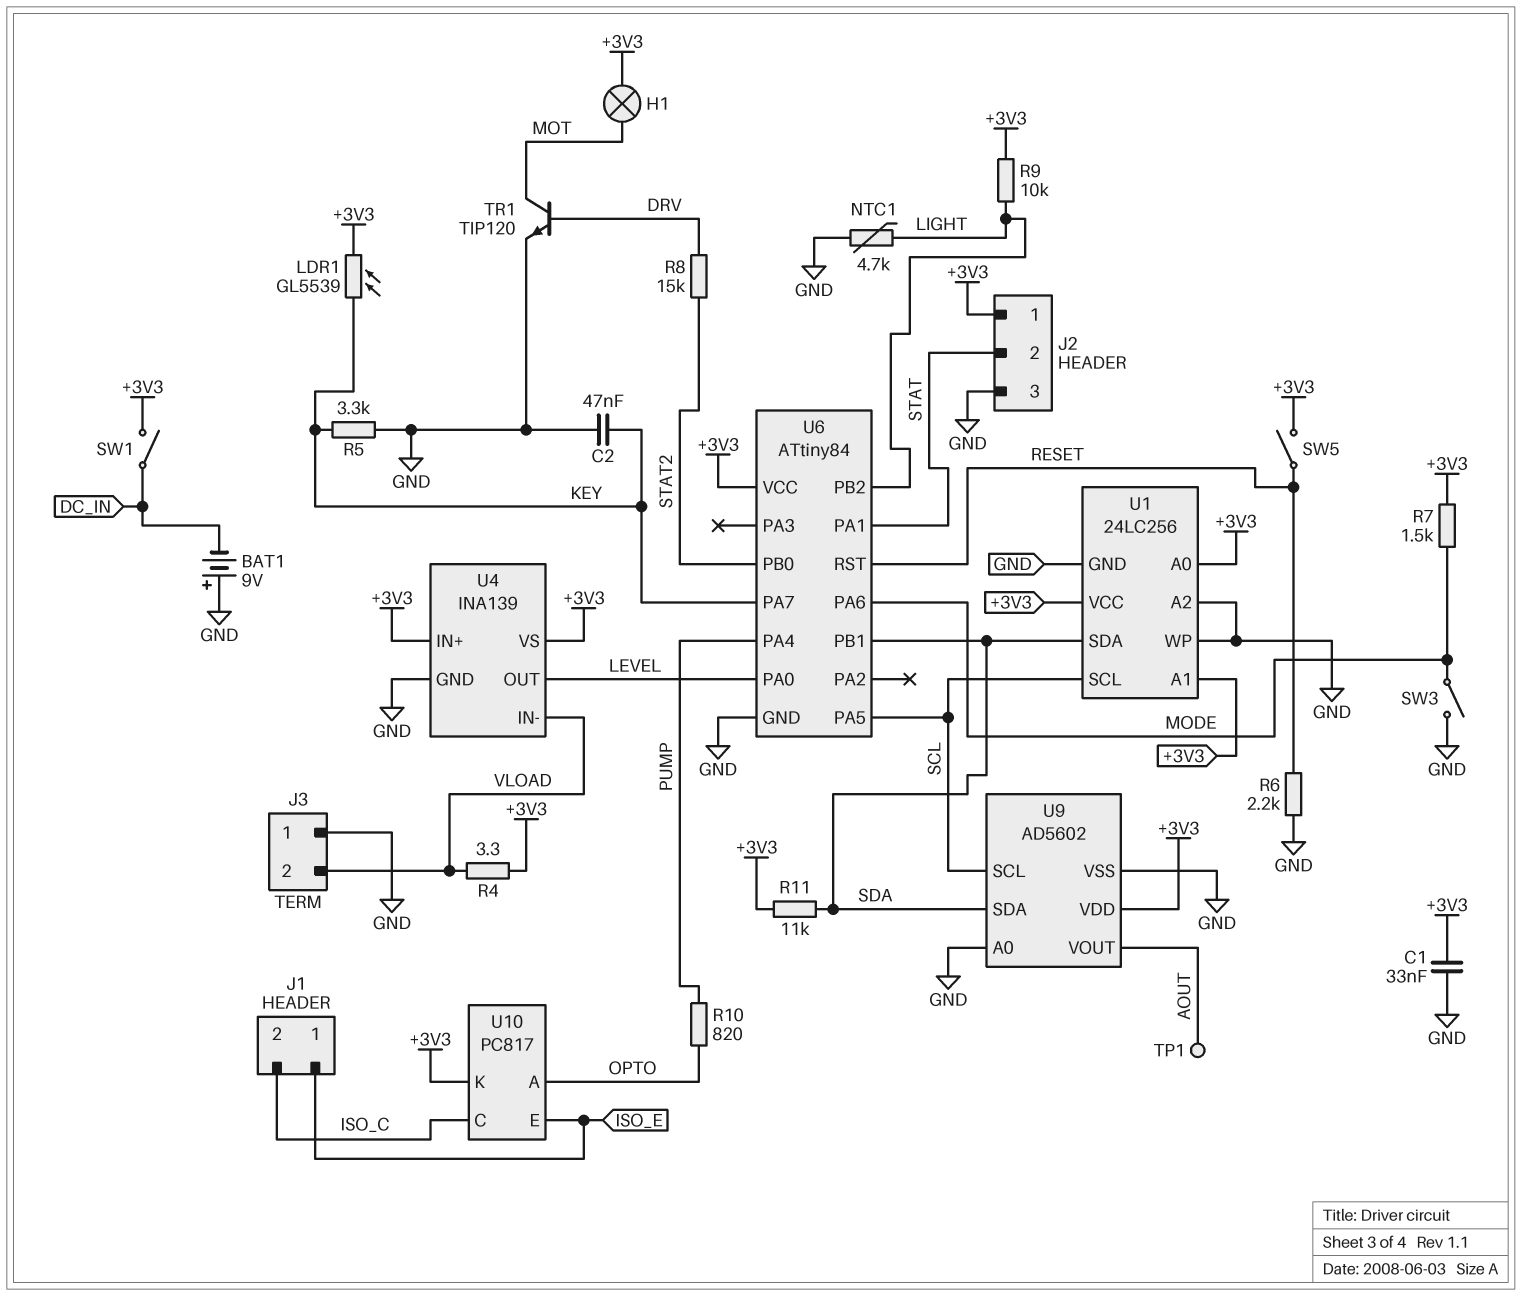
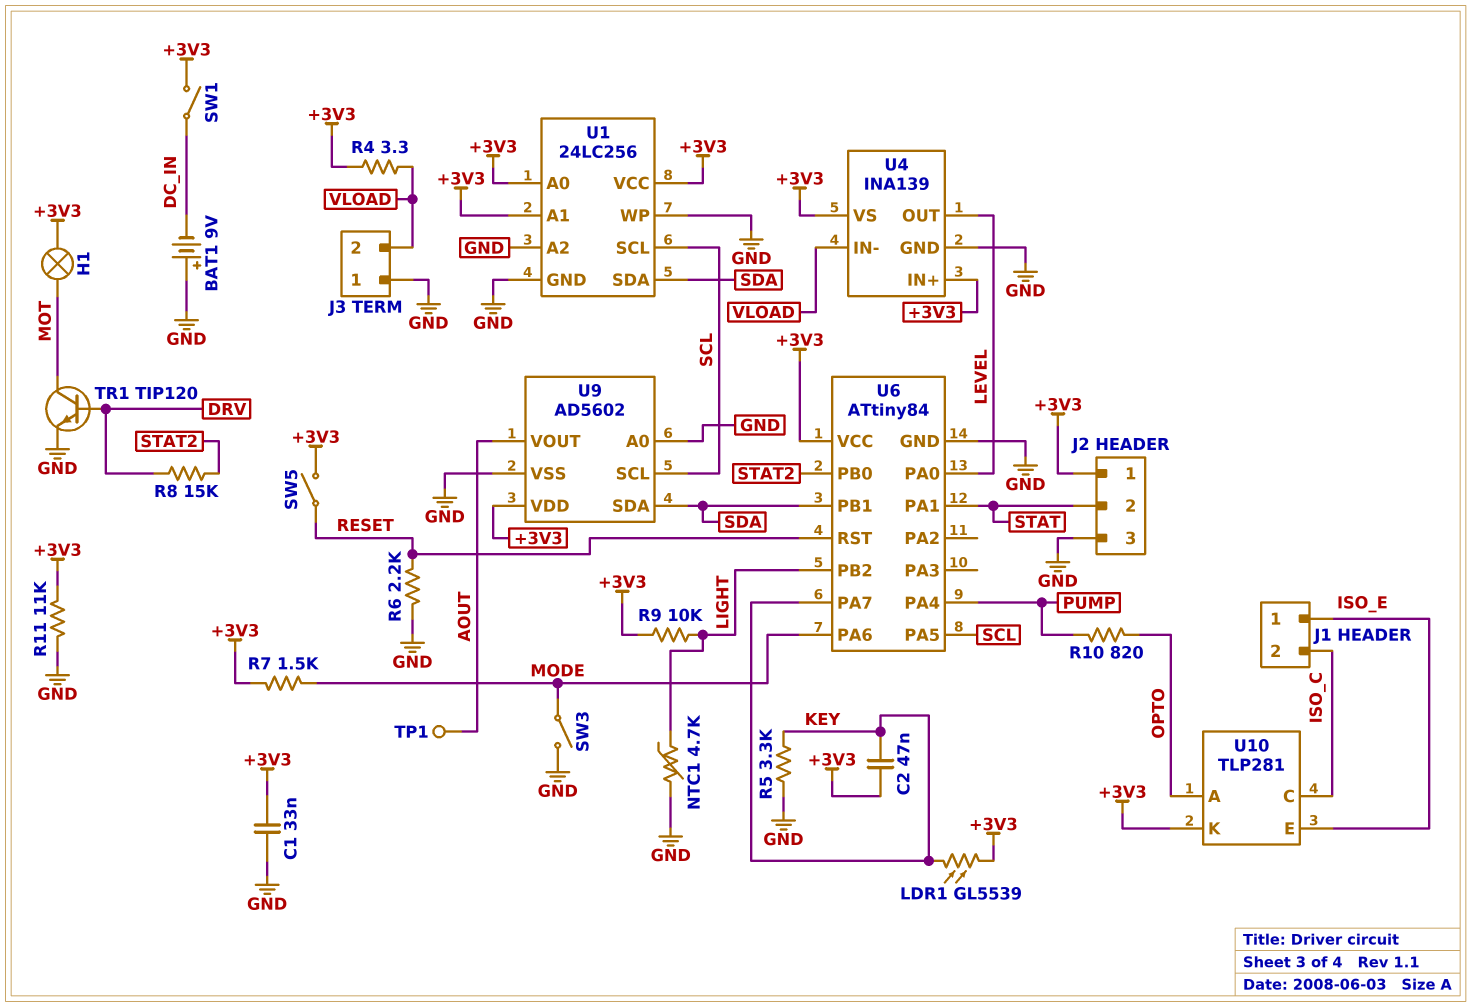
C2: 47nF (GND, KEY) -> 47nF (+3V3, KEY)
R11: 11k (+3V3, SDA) -> 11k (+3V3, GND)
U10: PC817 -> TLP281

